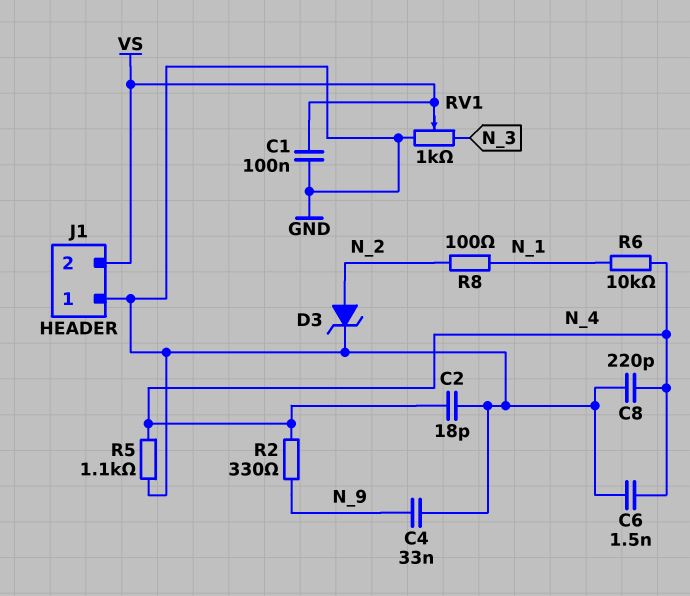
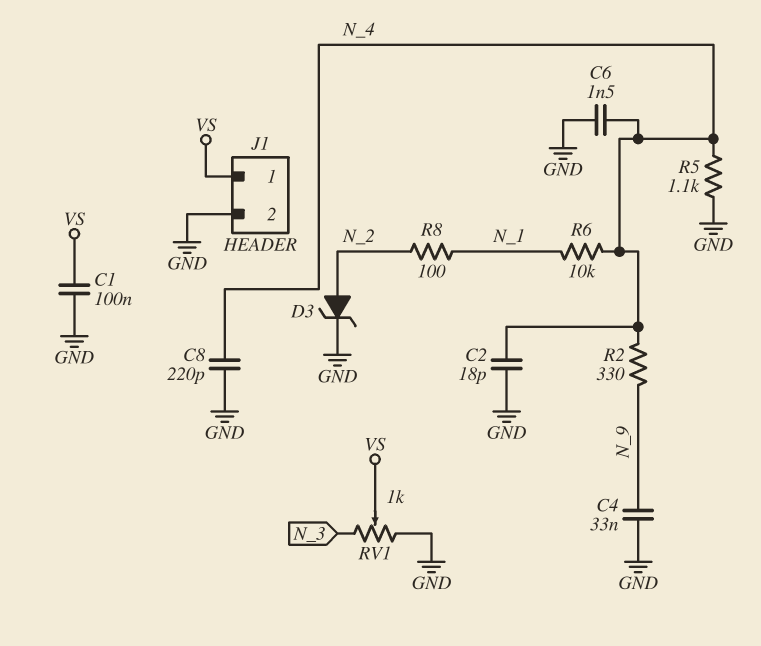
J1 pin 1: GND -> VS
J1 pin 2: VS -> GND

